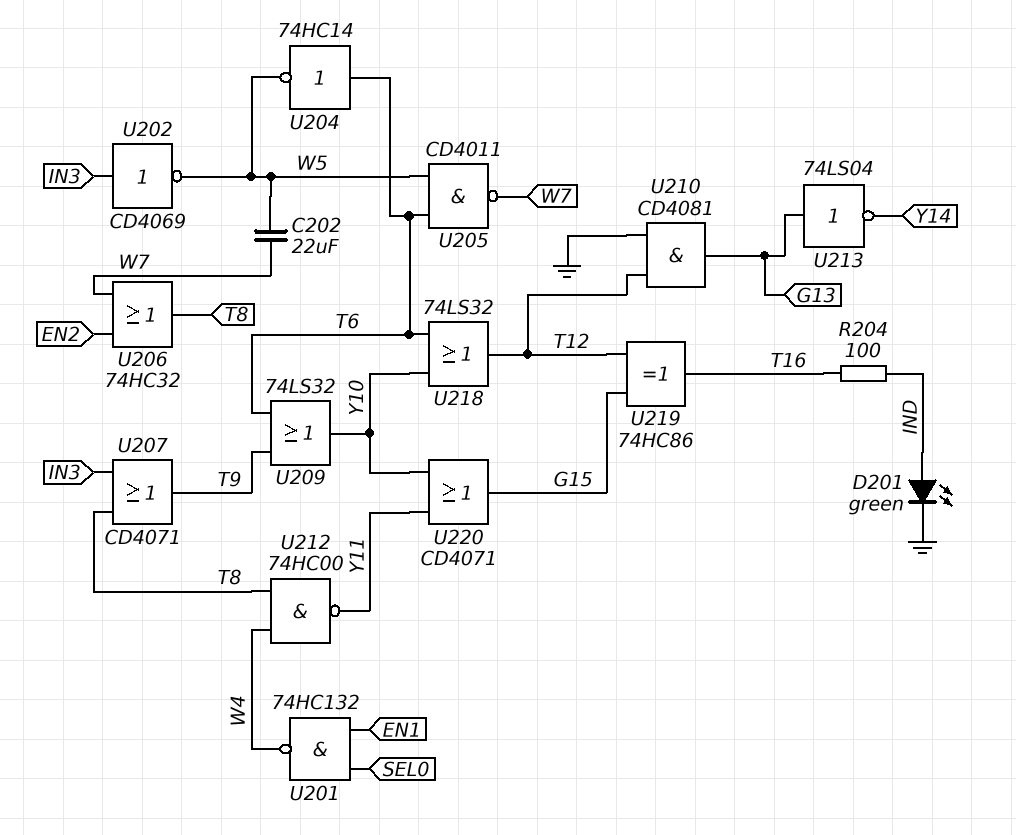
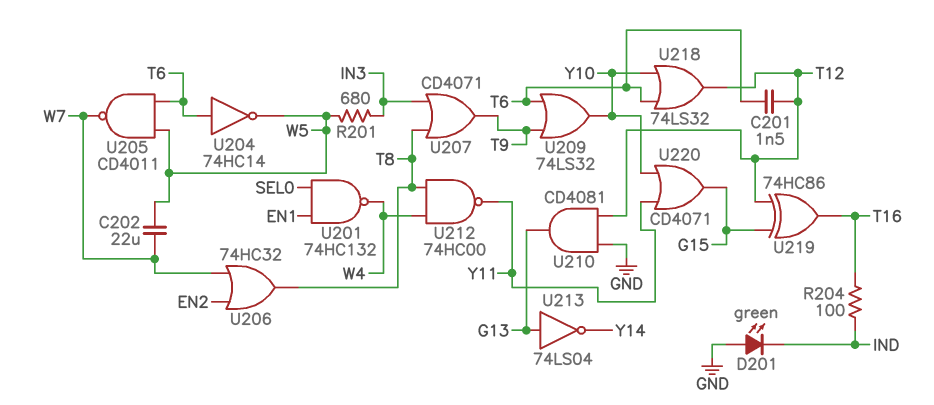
C201: none -> 1.5nF (T6, T12)
D201: LED green (A IND, K GND) -> LED green (A GND, K IND)
R201: none -> 680 (IN3, W5)
U202: NOT CD4069 (in IN3, out W5) -> none

